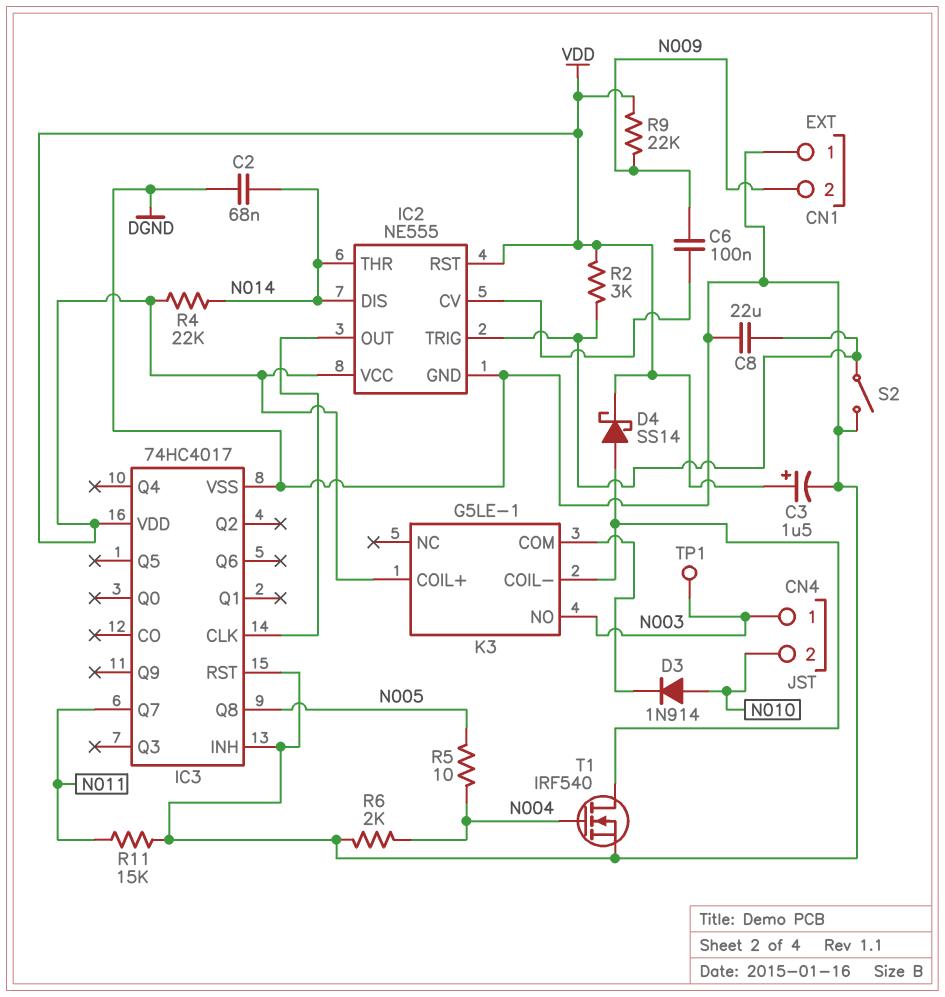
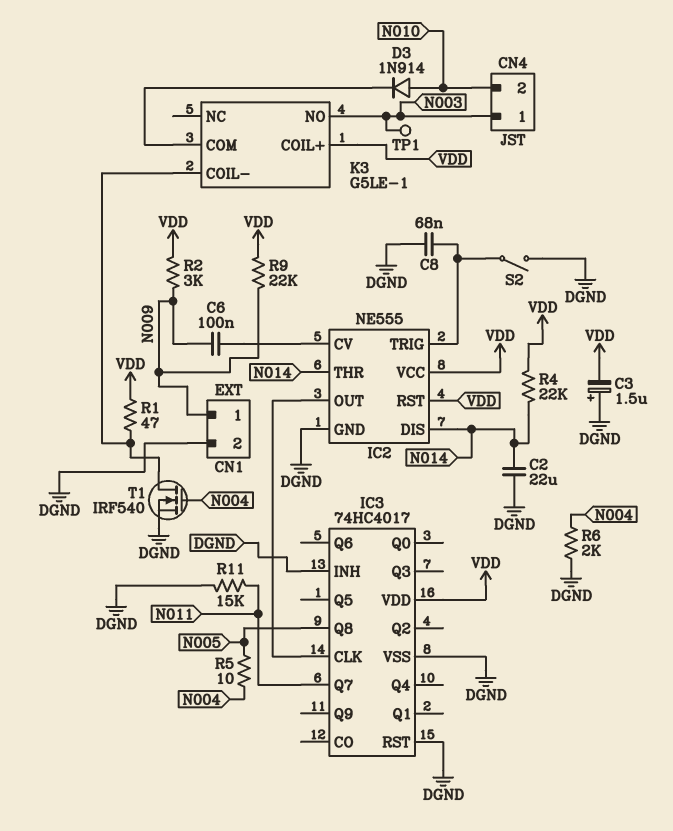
C2: 68nF (DGND, N014) -> 22uF (DGND, N014)
C3: 1.5uF (plus VDD, minus DGND) -> 1.5uF (plus DGND, minus VDD)
C8: 22uF (DGND, IC2/TRIG) -> 68nF (DGND, IC2/TRIG)
CN1 pin 1: DGND -> N009
CN1 pin 2: N009 -> DGND
D4: schottky SS14 (A K3/COIL-, K VDD) -> none
R1: none -> 47 (K3/COIL-, VDD)
R2: 3k (IC2/TRIG, VDD) -> 3k (N009, VDD)

